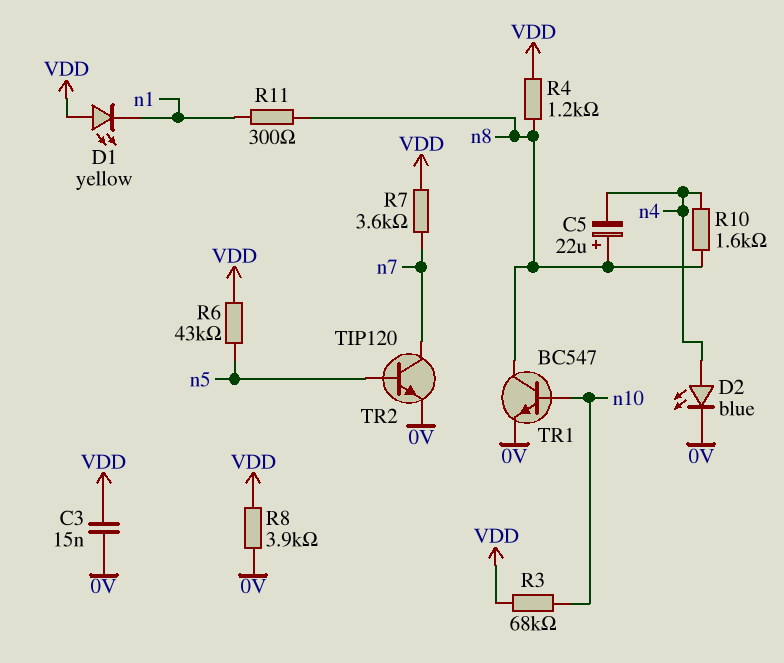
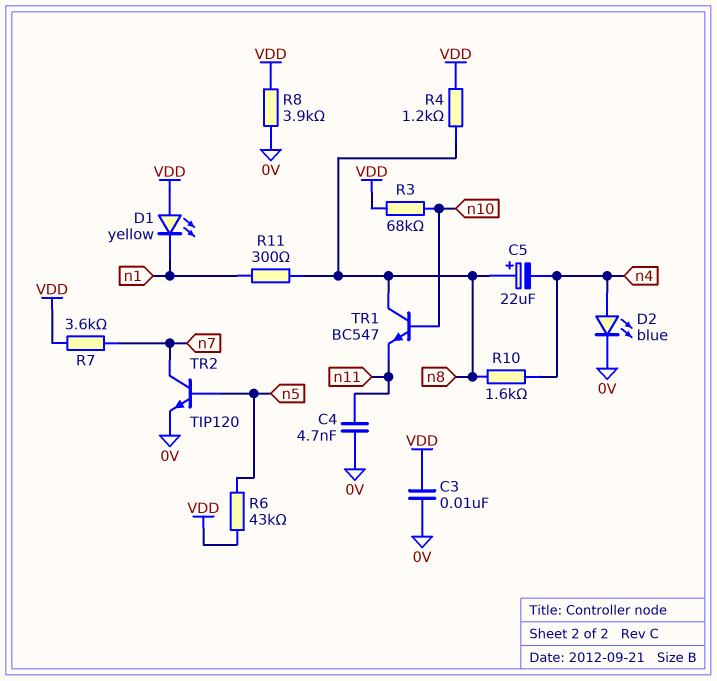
C3: 15nF (0V, VDD) -> 10nF (0V, VDD)
C4: none -> 4.7nF (0V, n11)
TR1: NPN BC547 (B n10, C n8, E 0V) -> NPN BC547 (B n10, C n8, E n11)

